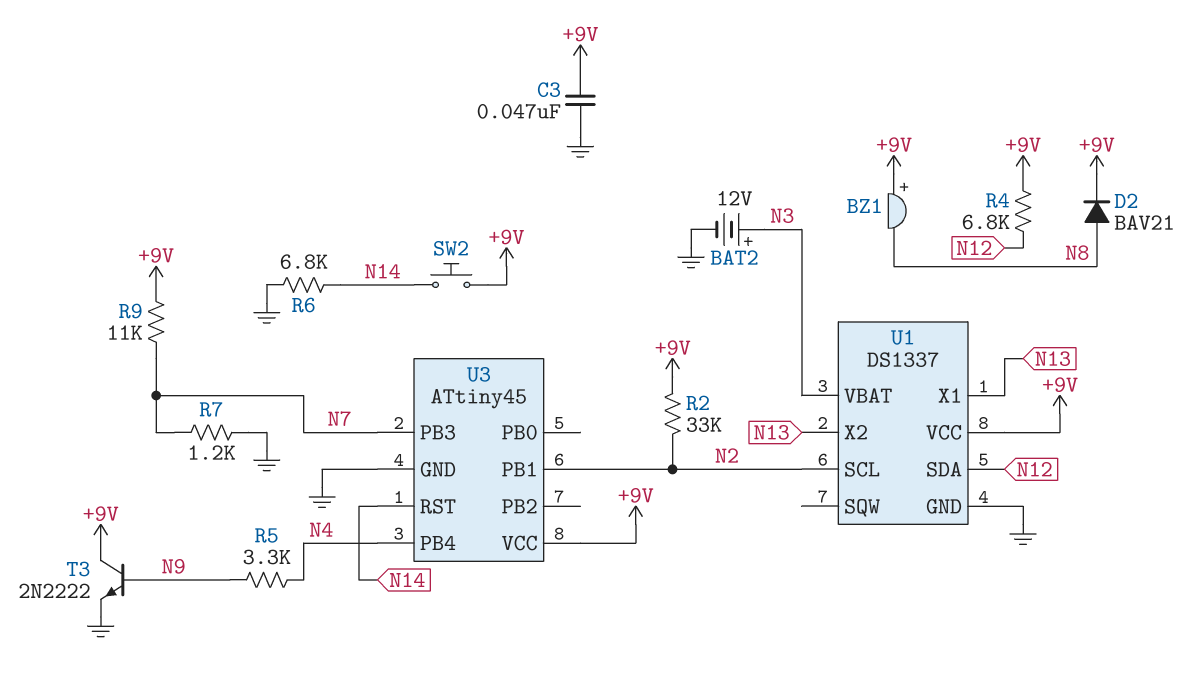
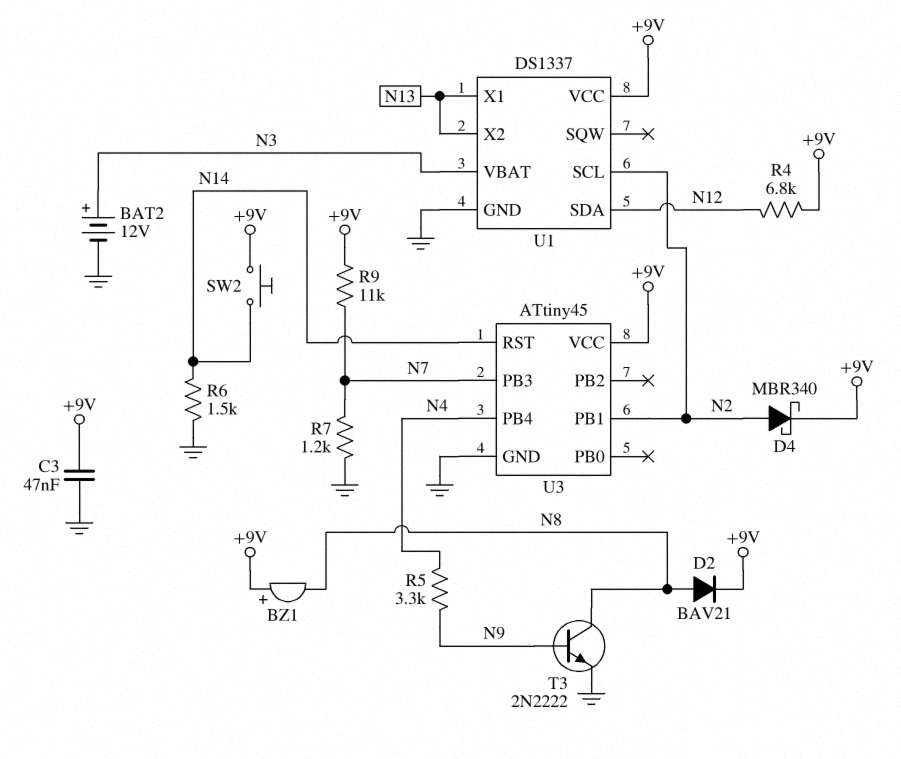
D4: none -> schottky MBR340 (A N2, K +9V)
R2: 33k (+9V, N2) -> none
R6: 6.8k (GND, N14) -> 1.5k (GND, N14)
T3: NPN 2N2222 (B N9, C +9V, E GND) -> NPN 2N2222 (B N9, C N8, E GND)

